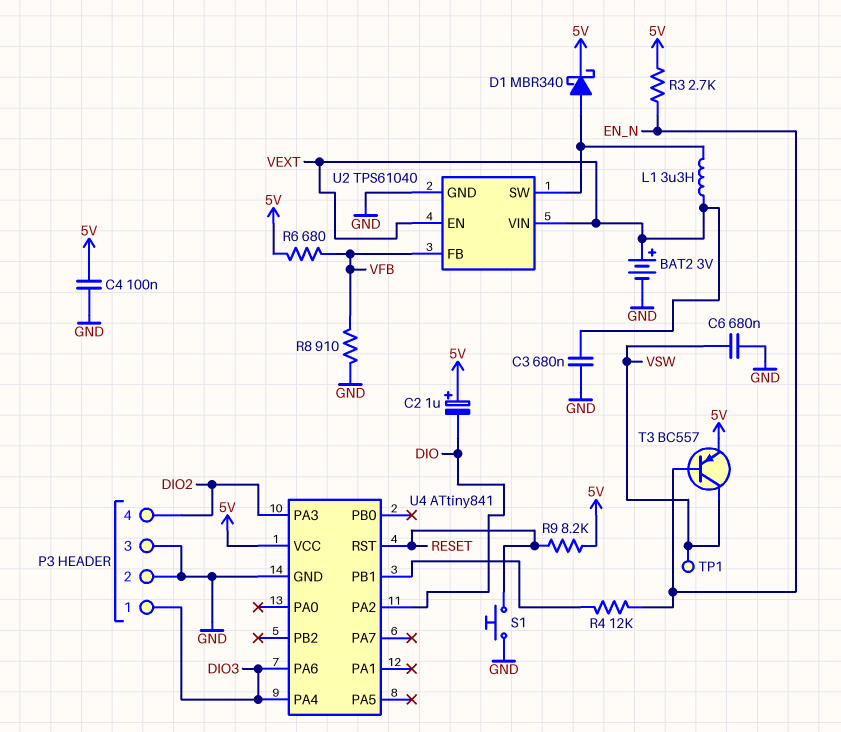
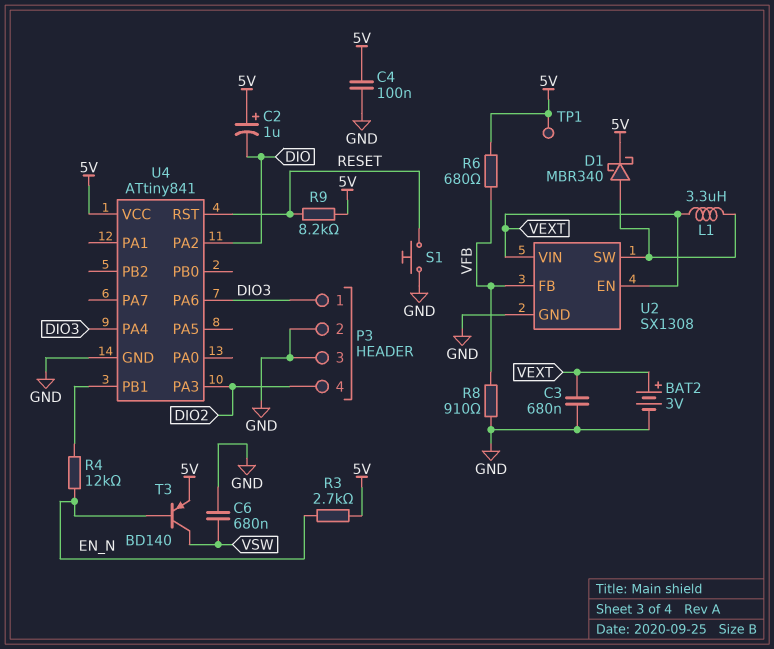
T3: PNP BC557 (B EN_N, C VSW, E 5V) -> PNP BD140 (B EN_N, C VSW, E 5V)
TP1: test point (VSW) -> test point (5V)
U2: TPS61040 -> SX1308

